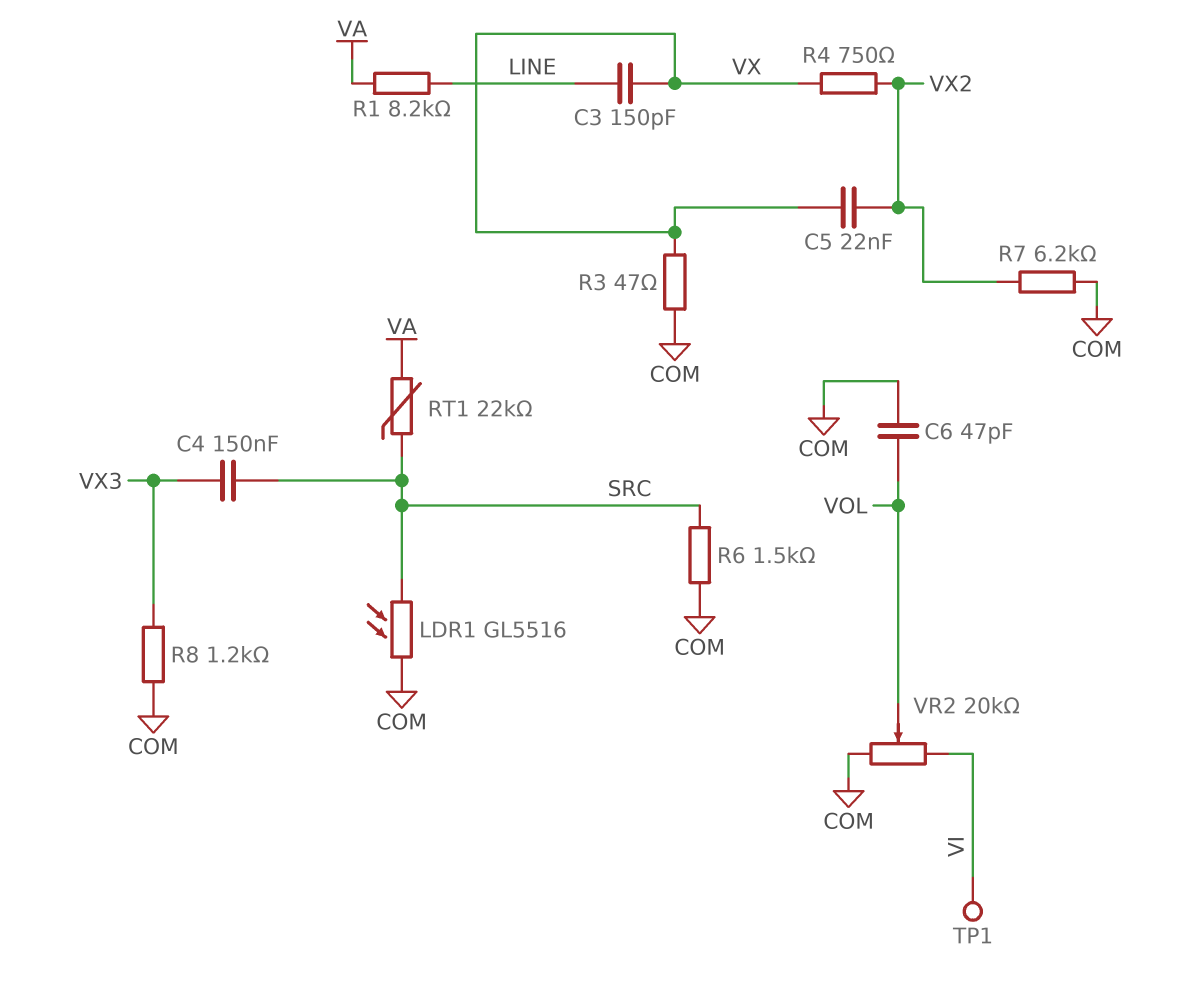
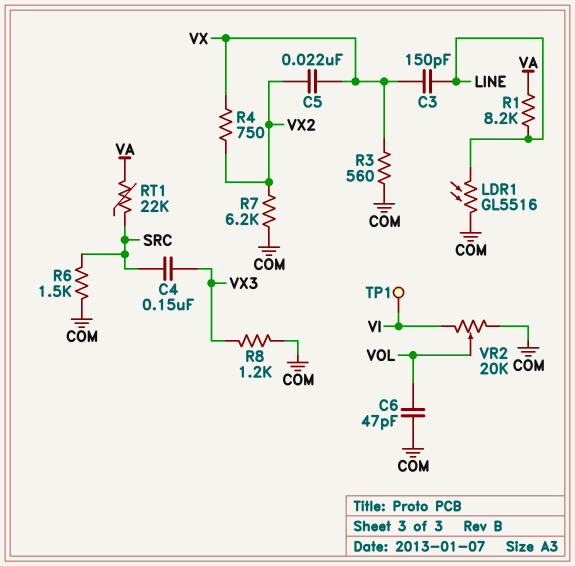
LDR1: GL5516 (COM, SRC) -> GL5516 (COM, LINE)
R3: 47 (COM, VX) -> 560 (COM, VX)

